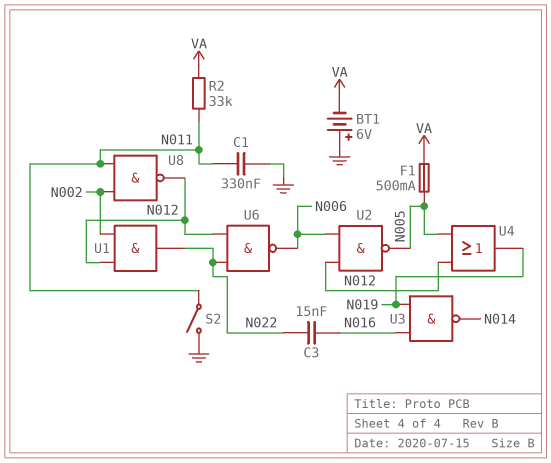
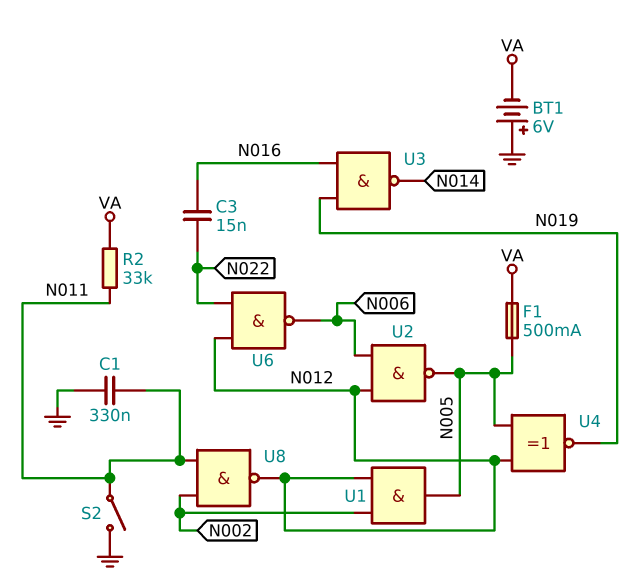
U1: AND (in N002, in N012, out N022) -> AND (in N002, in N012, out N005)
U4: OR (in N005, in N012, out N019) -> XNOR (in N005, in N012, out N019)

